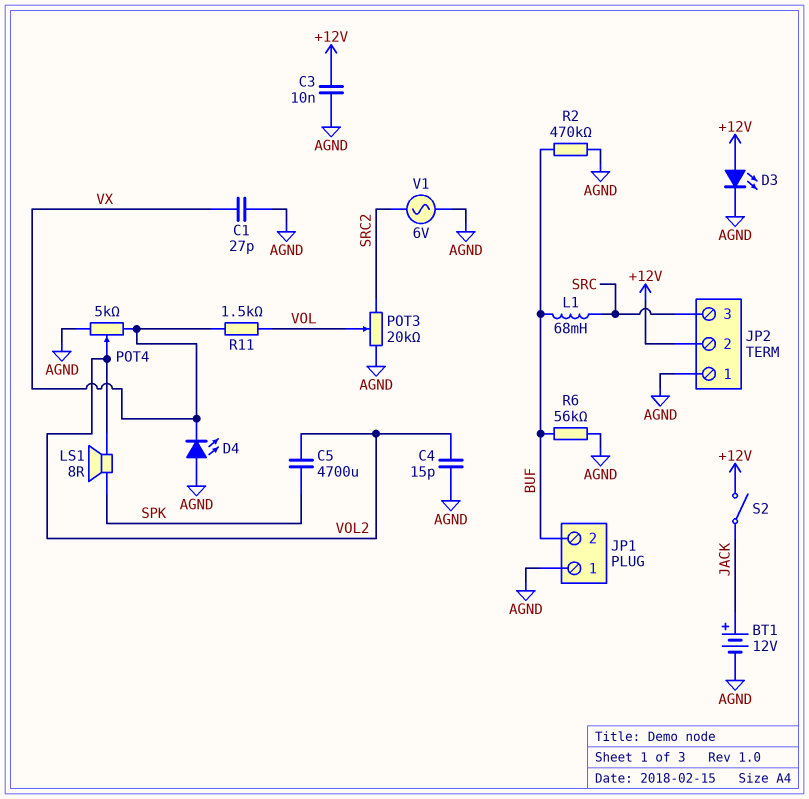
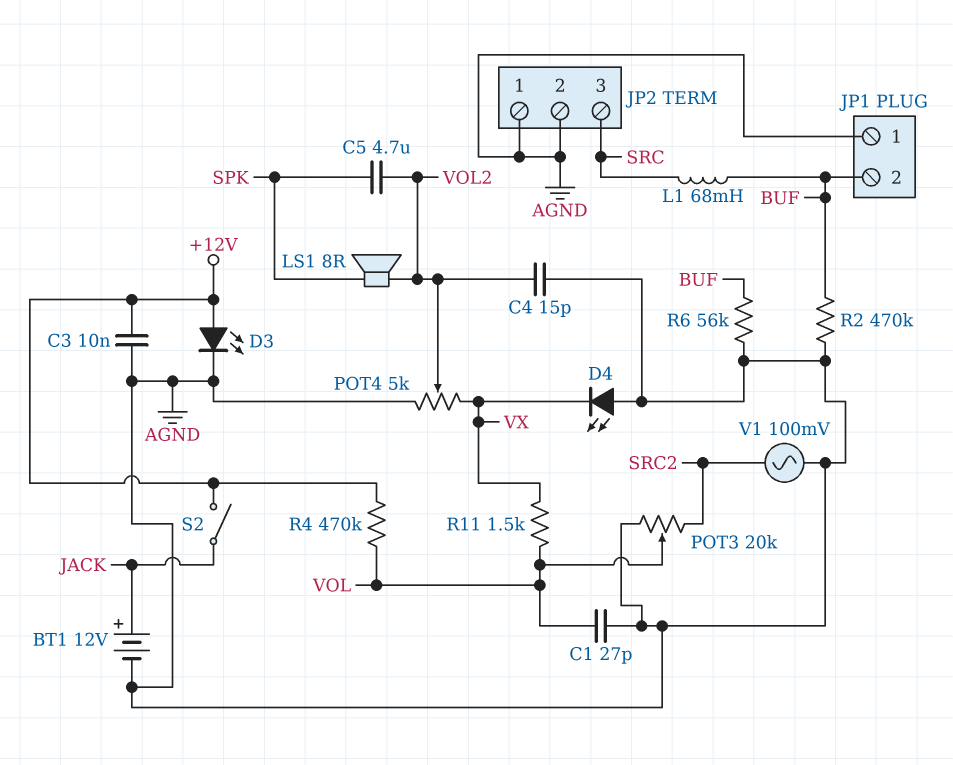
C1: 27pF (AGND, VX) -> 27pF (AGND, VOL)
C5: 4700uF (SPK, VOL2) -> 4.7uF (SPK, VOL2)
JP2 pin 2: +12V -> AGND
R4: none -> 470k (+12V, VOL)
V1: AC 6V (AGND, SRC2) -> AC 100mV (AGND, SRC2)

